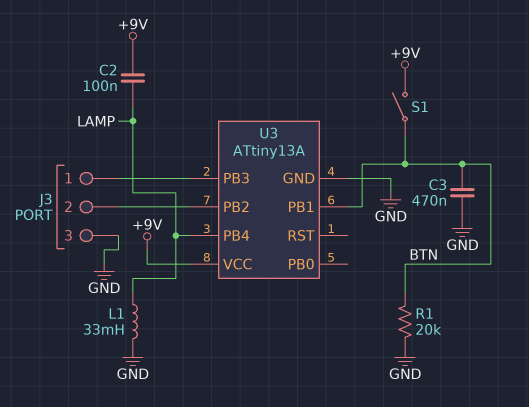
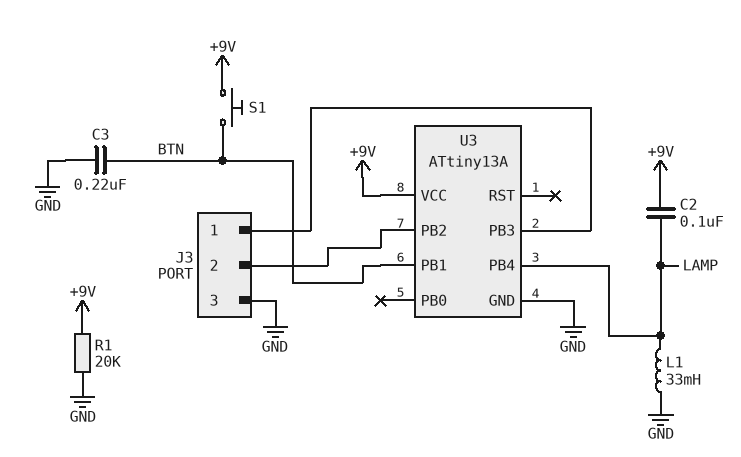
C3: 470nF (BTN, GND) -> 220nF (BTN, GND)
R1: 20k (BTN, GND) -> 20k (+9V, GND)
S1: switch (+9V, BTN) -> button (+9V, BTN)

